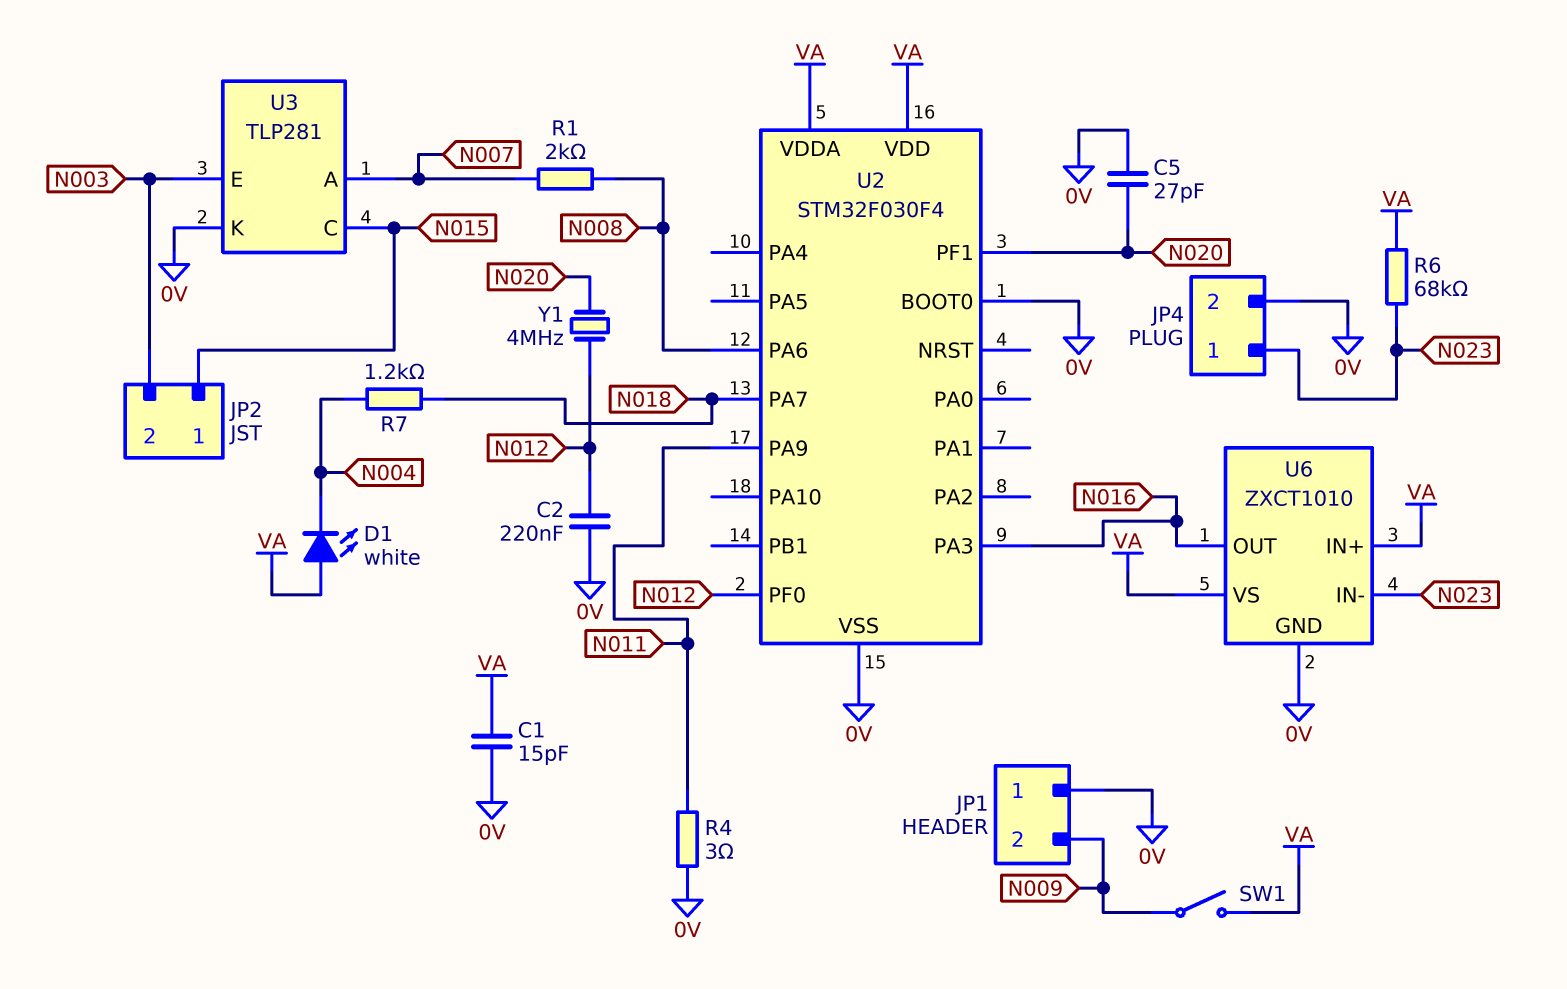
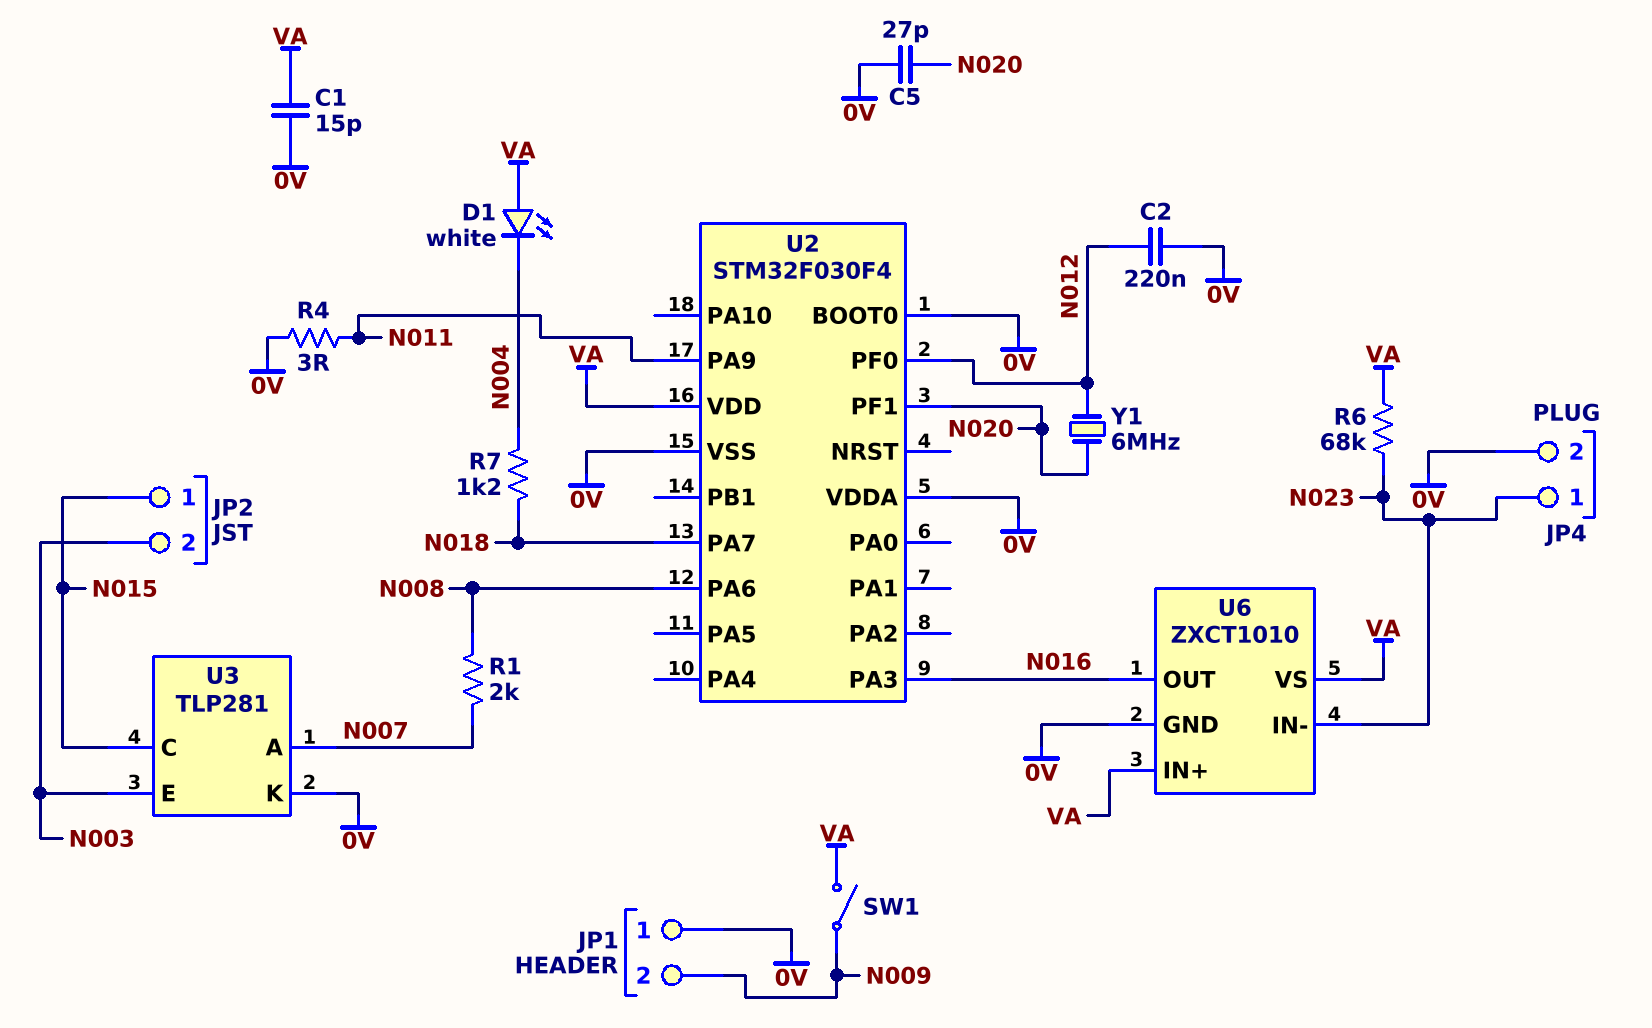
U2 pin VDDA: VA -> 0V
Y1: 4MHz (N012, N020) -> 6MHz (N012, N020)

